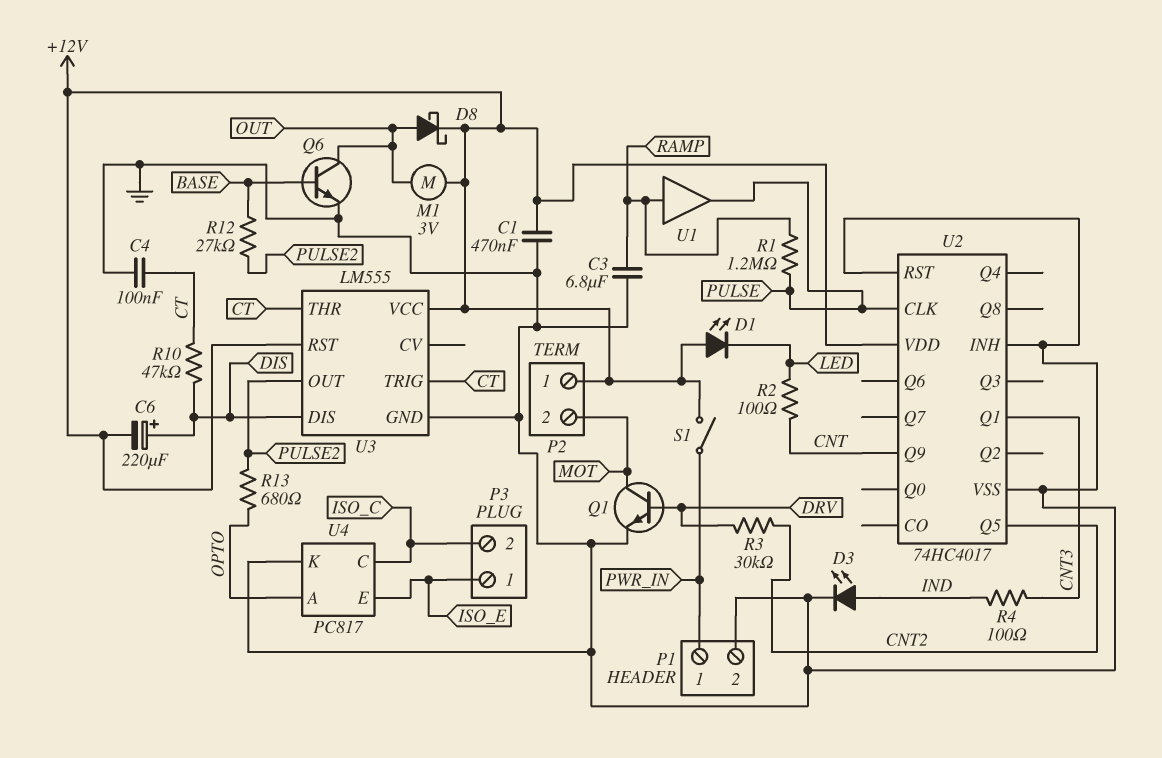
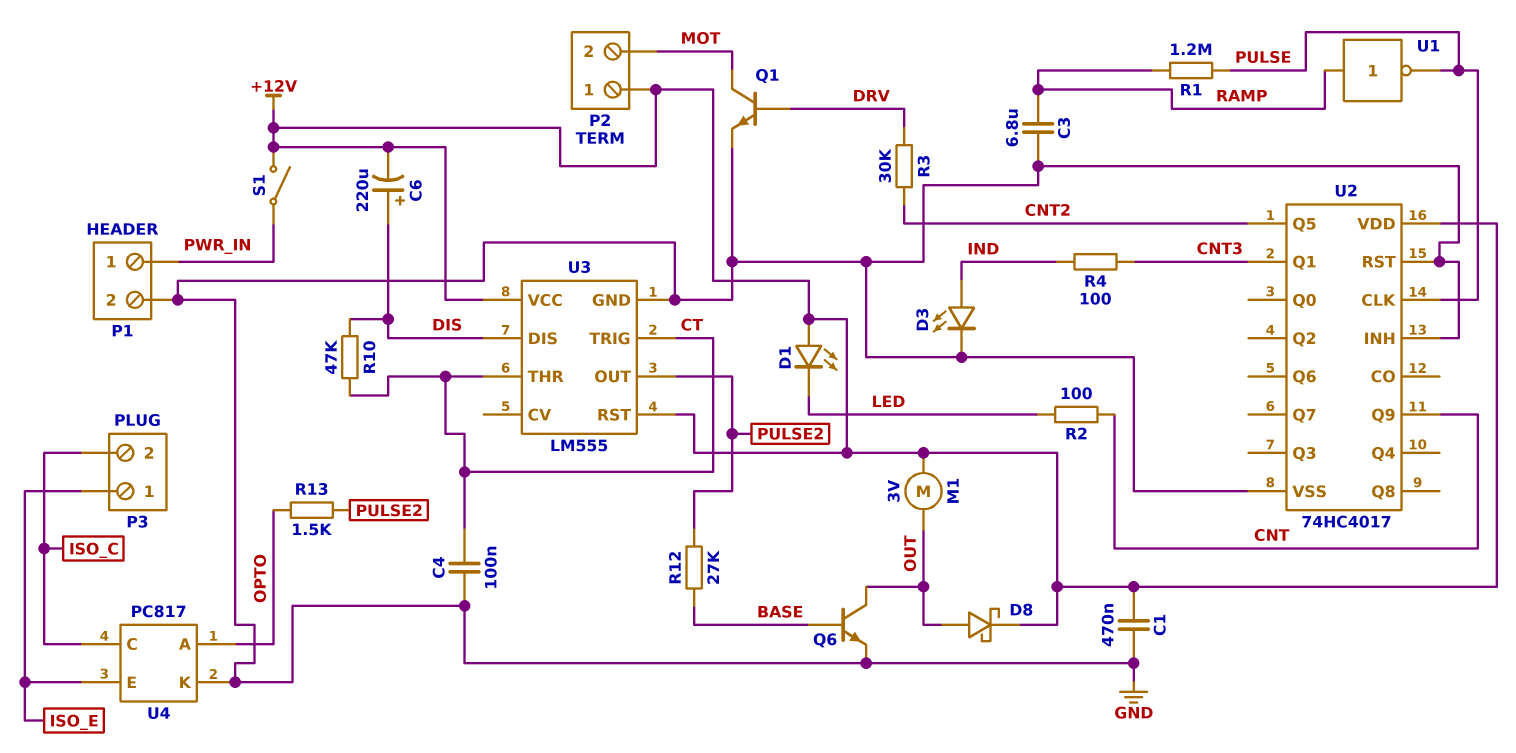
R13: 680 (OPTO, PULSE2) -> 1.5k (OPTO, PULSE2)
U1: buffer (in RAMP, out PULSE) -> NOT (in RAMP, out PULSE)

